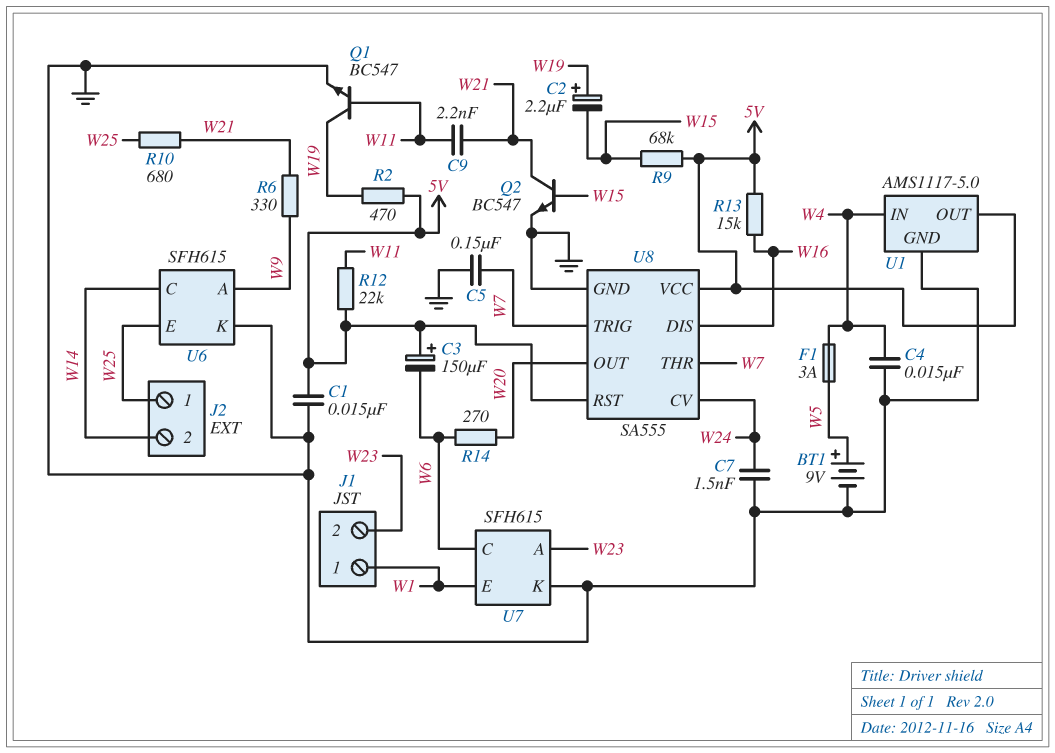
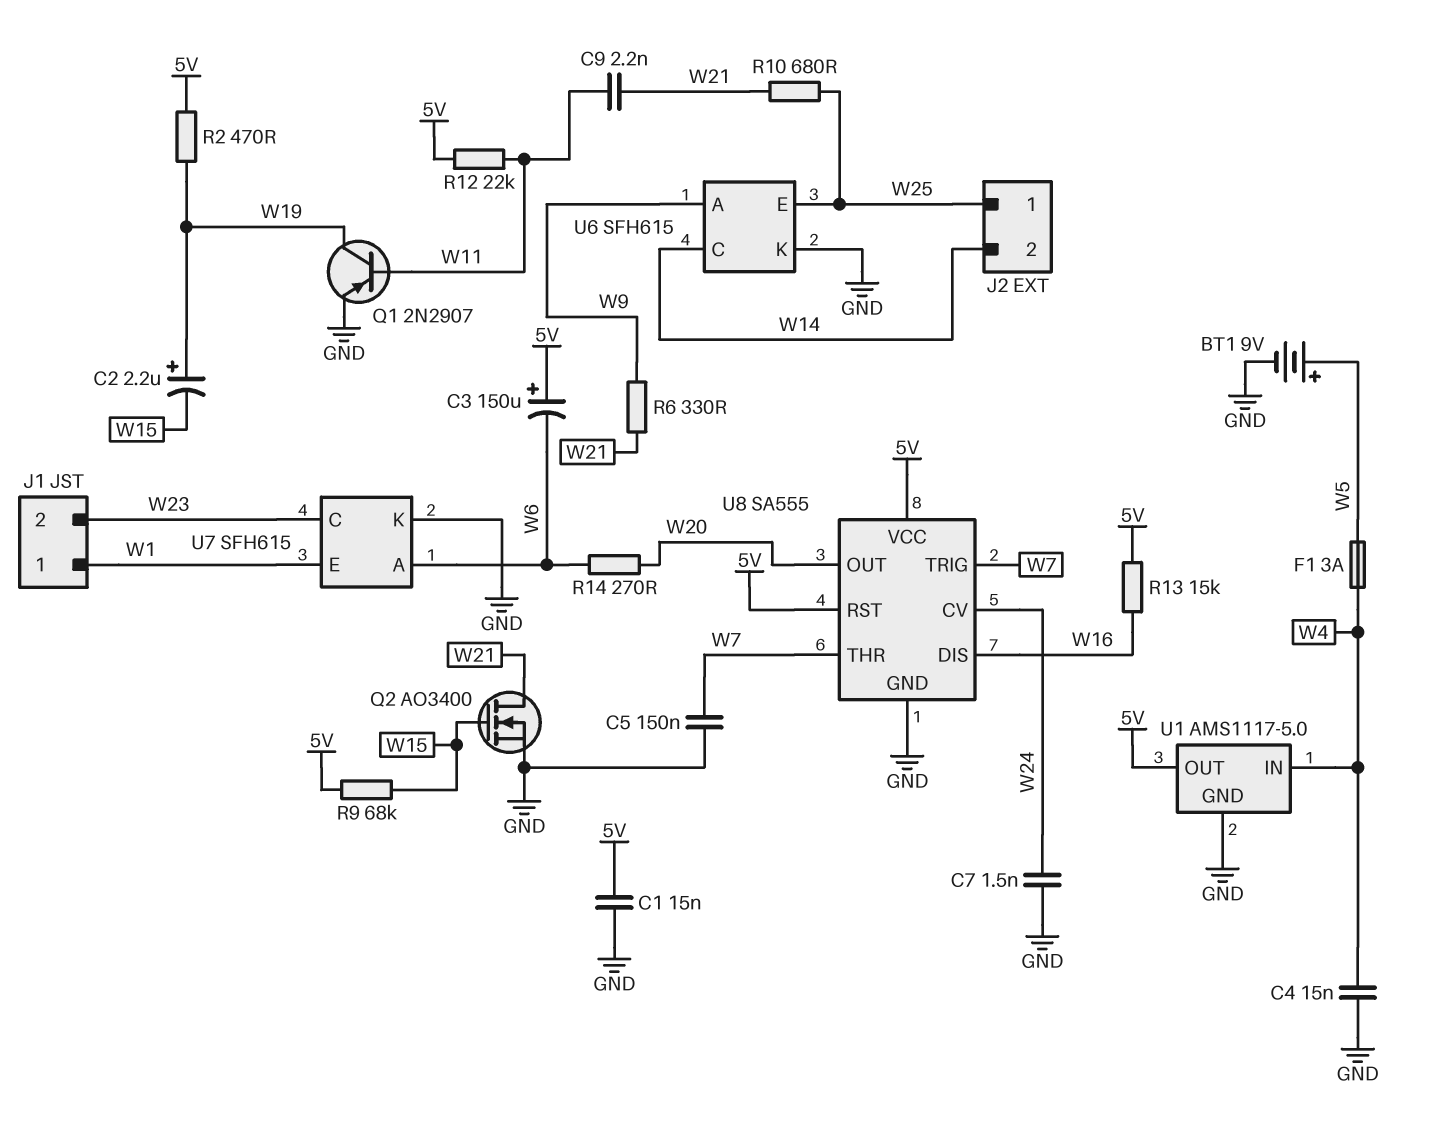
Q1: NPN BC547 (B W11, C W19, E GND) -> PNP 2N2907 (B W11, C W19, E GND)
Q2: NPN BC547 (B W15, C W21, E GND) -> NMOS AO3400 (G W15, D W21, S GND)
U7 pin A: W23 -> W6
U7 pin C: W6 -> W23

